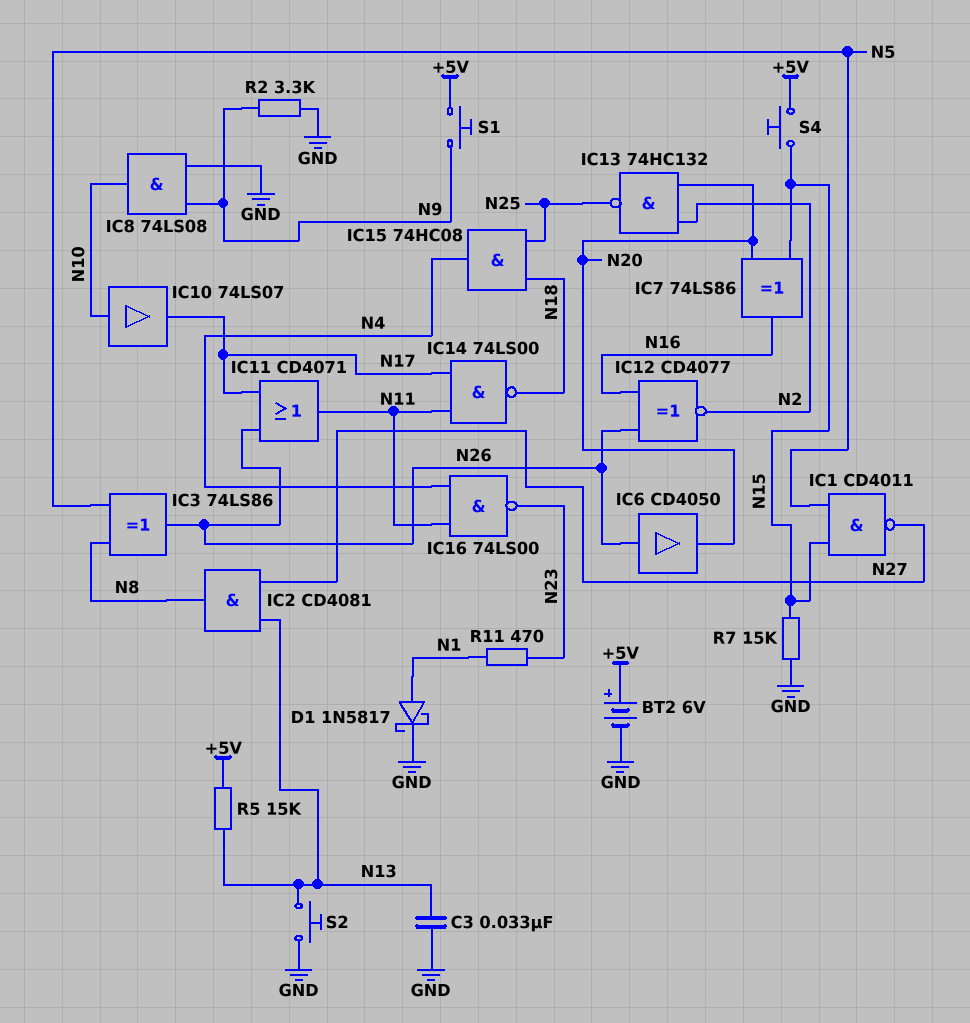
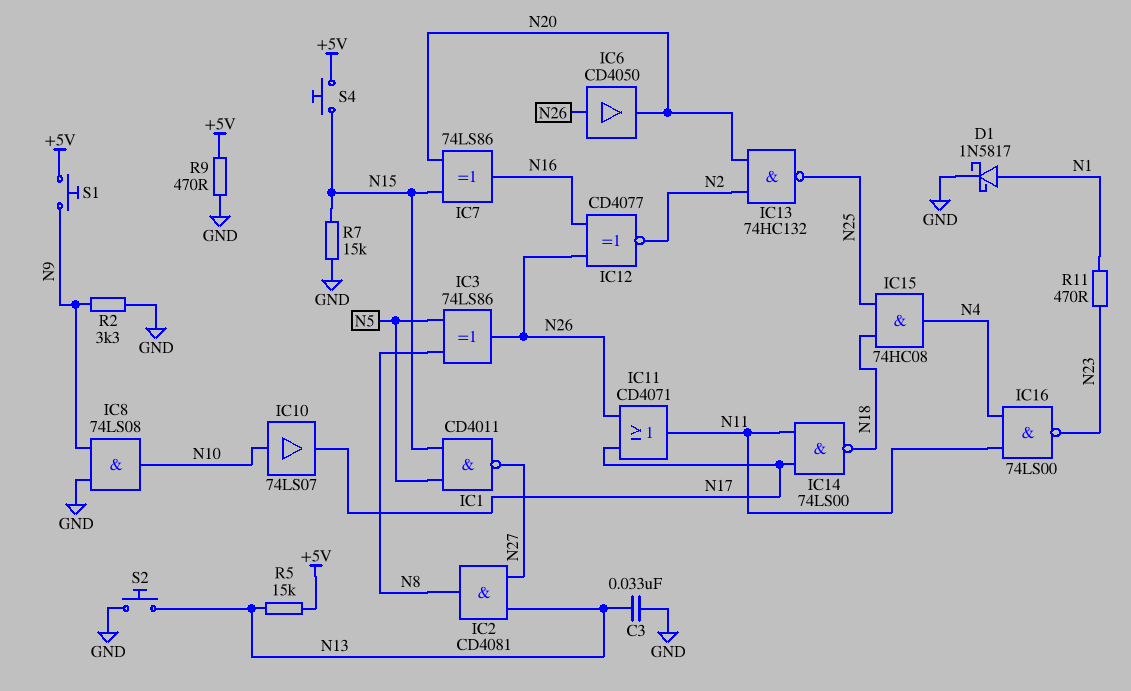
BT2: 6V (plus +5V, minus GND) -> none
R9: none -> 470 (+5V, GND)

